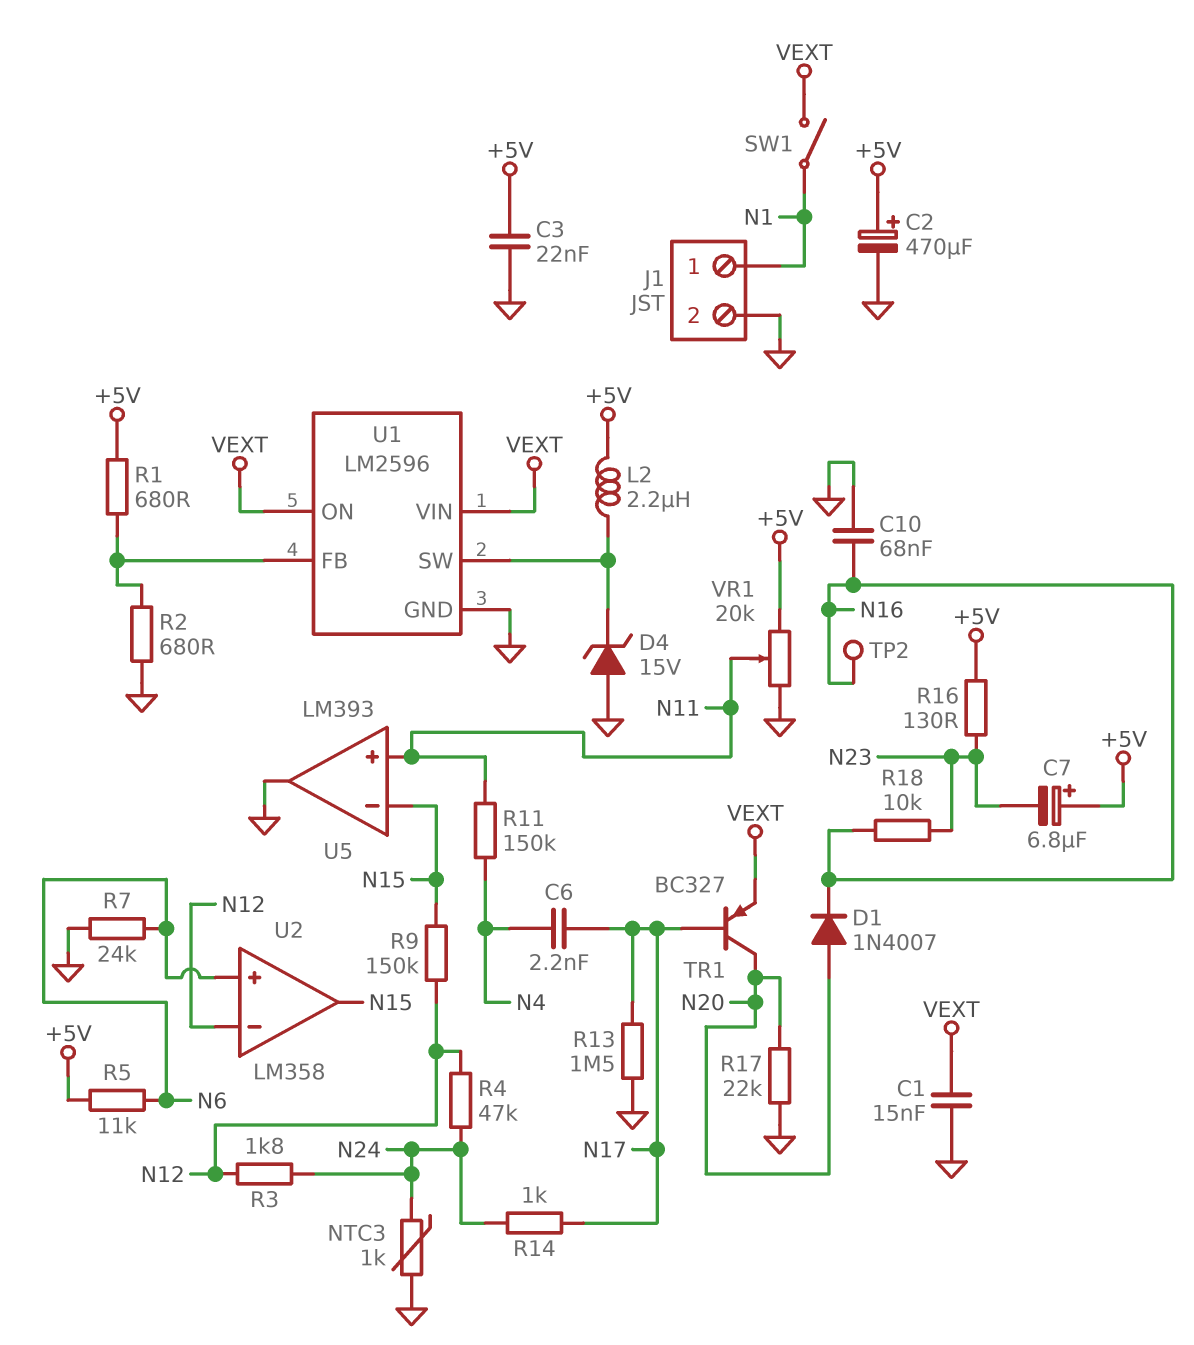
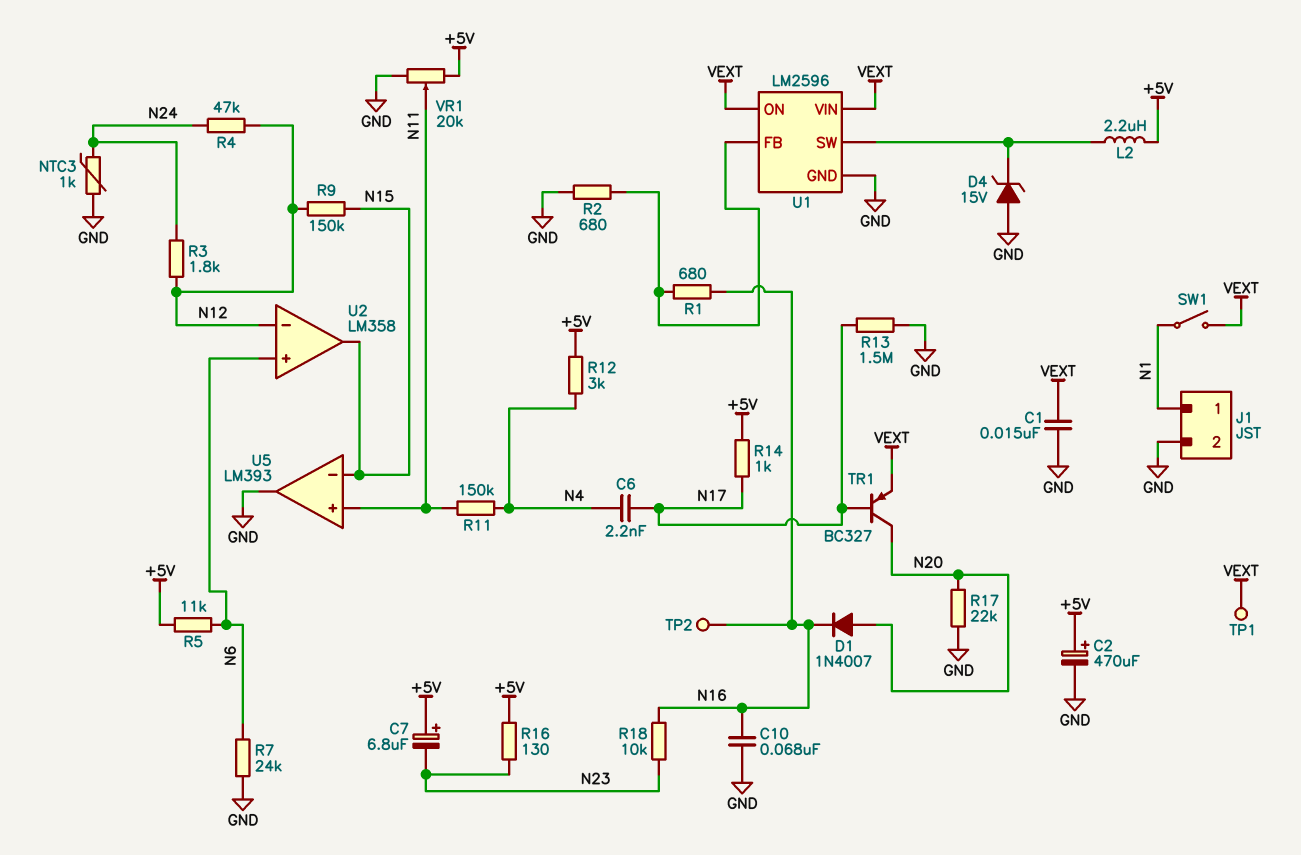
C3: 22nF (+5V, GND) -> none
R1: 680 (+5V, U1/FB) -> 680 (N16, U1/FB)
R12: none -> 3k (+5V, N4)
R14: 1k (N17, N24) -> 1k (+5V, N17)
TP1: none -> test point (VEXT)

